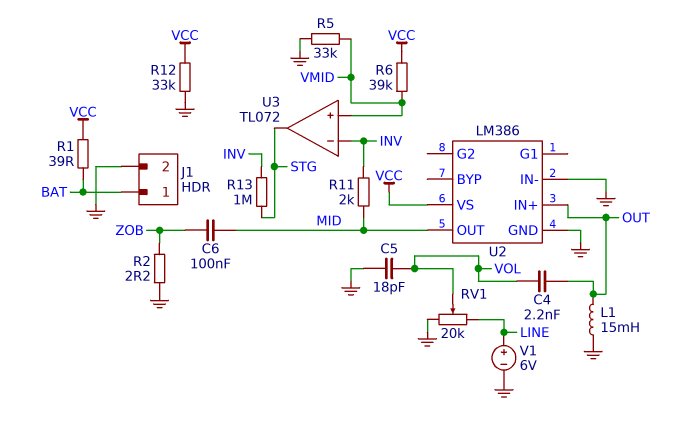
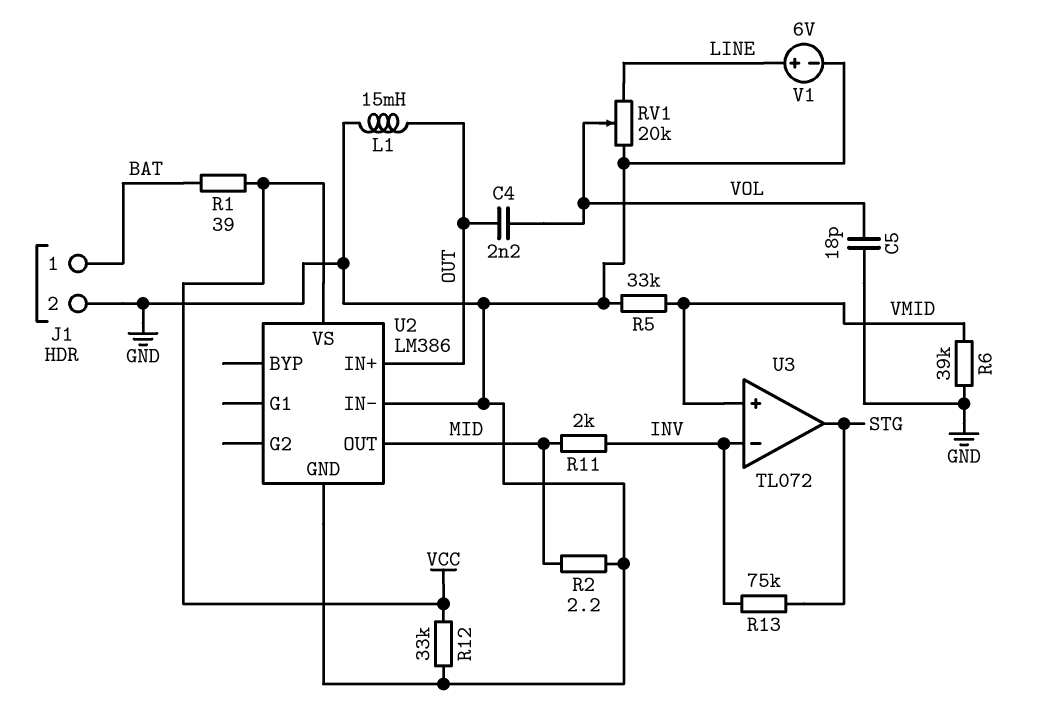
C6: 100nF (MID, ZOB) -> none
R2: 2.2 (GND, ZOB) -> 2.2 (GND, MID)
R6: 39k (VCC, VMID) -> 39k (GND, VMID)
R13: 1M (INV, STG) -> 75k (INV, STG)

